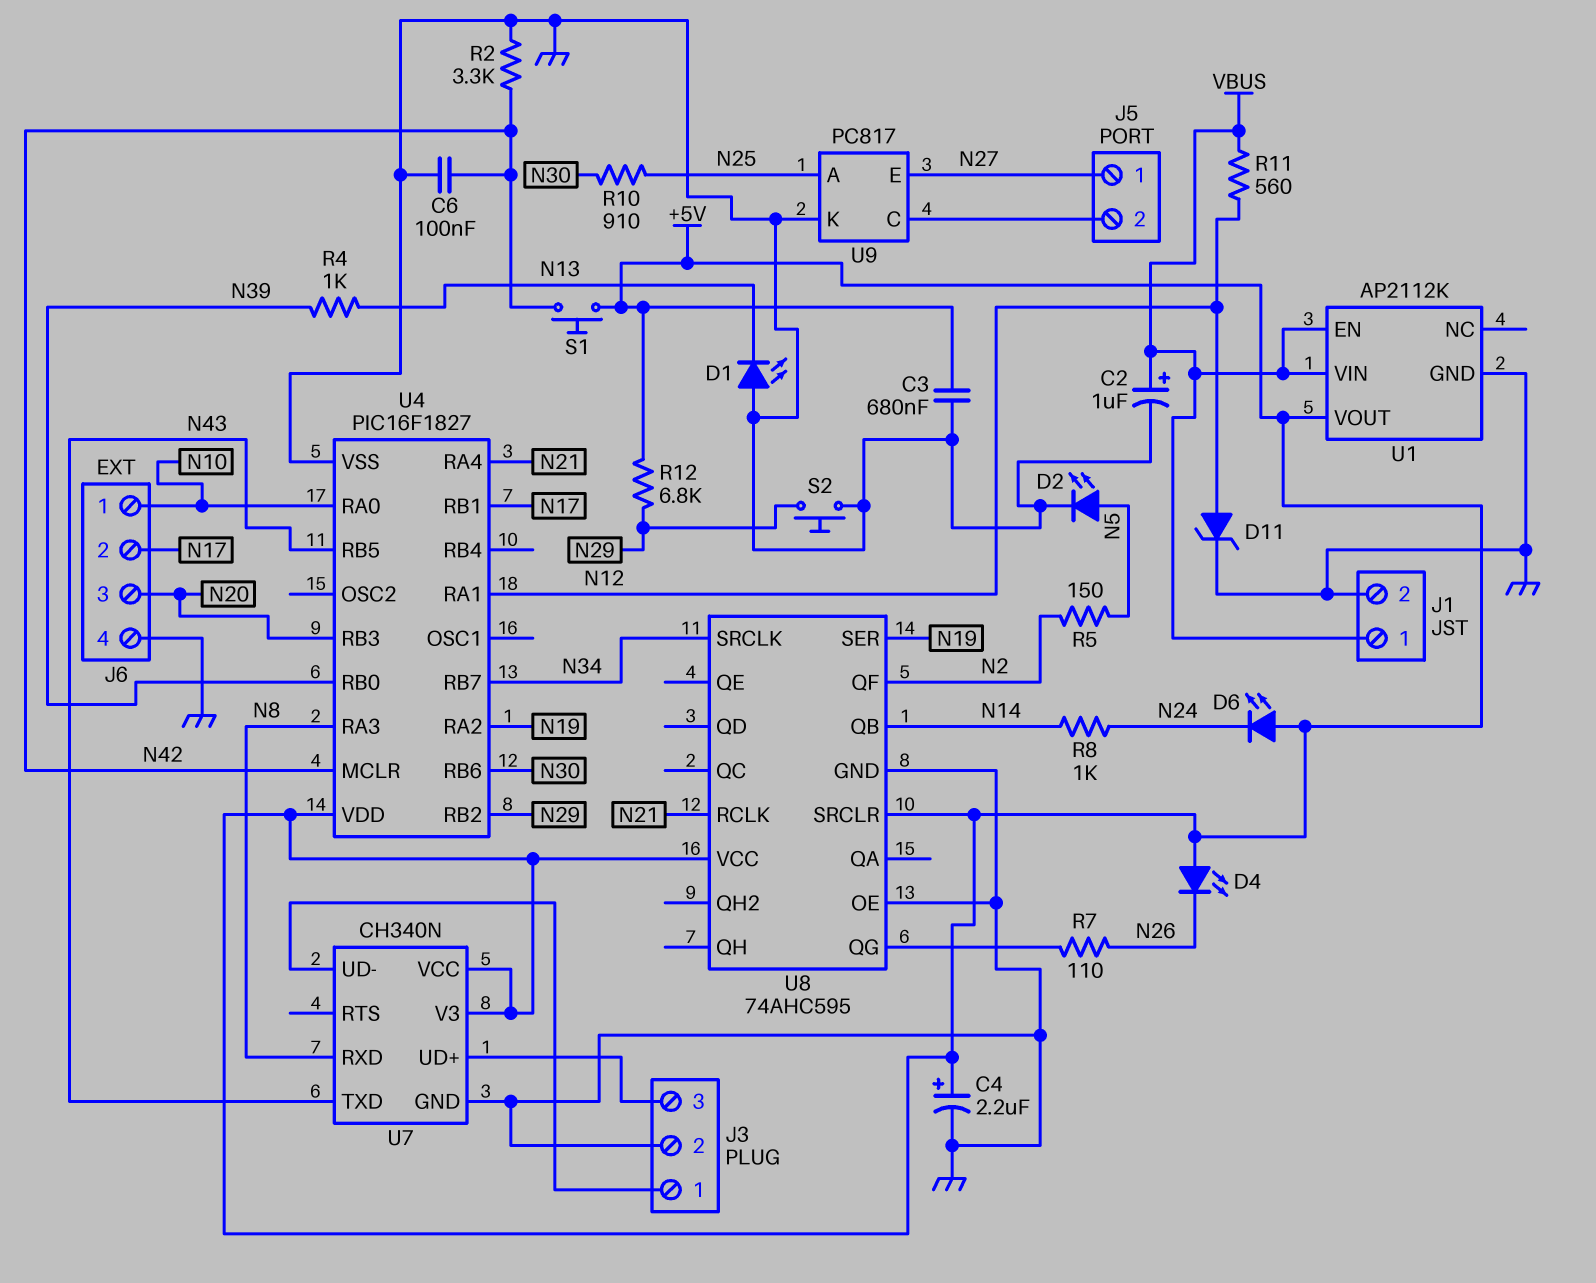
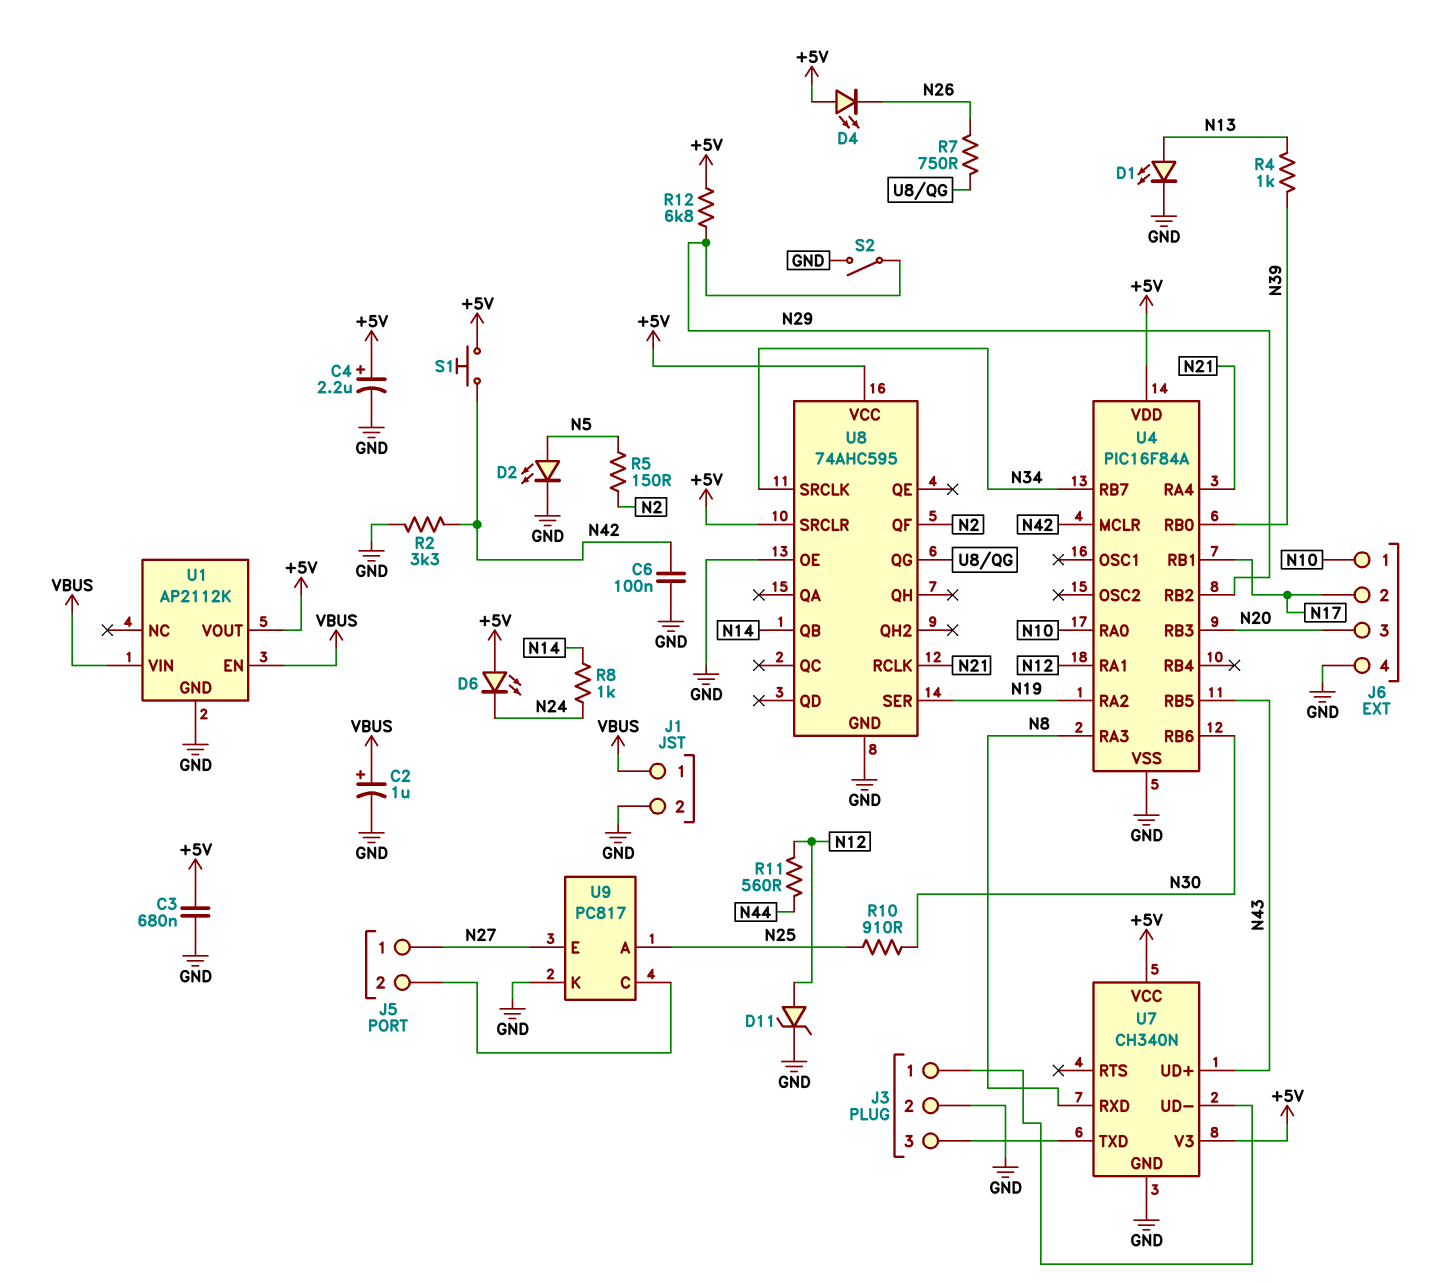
D1: LED (A GND, K N13) -> LED (A N13, K GND)
R7: 110 (N26, U8/QG) -> 750 (N26, U8/QG)
R11: 560 (N12, VBUS) -> 560 (N12, N44)
S2: button (GND, N29) -> switch (GND, N29)
U4: PIC16F1827 -> PIC16F84A
U7 pin TXD: N43 -> J3/3
U7 pin UD+: J3/3 -> N43

